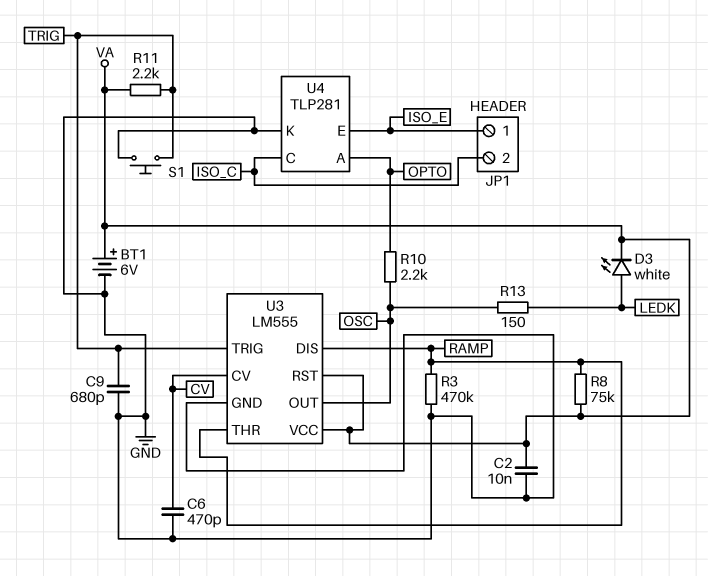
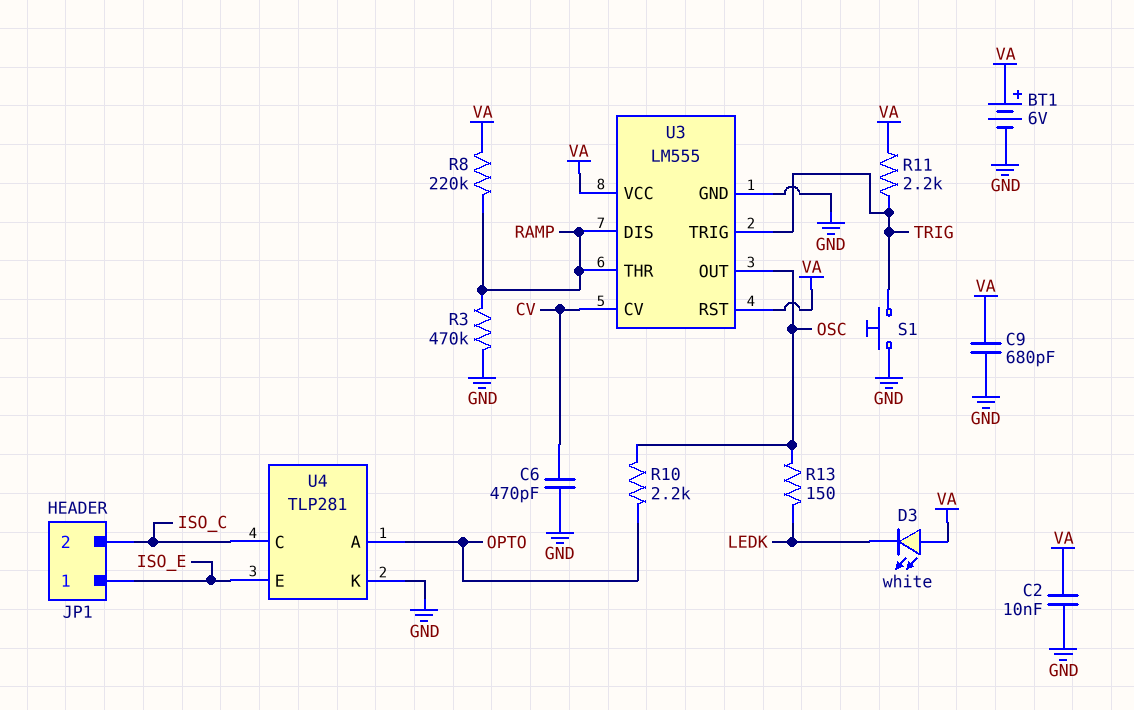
C9: 680pF (GND, TRIG) -> 680pF (GND, VA)
D3: LED white (A LEDK, K VA) -> LED white (A VA, K LEDK)
R8: 75k (RAMP, VA) -> 220k (RAMP, VA)

